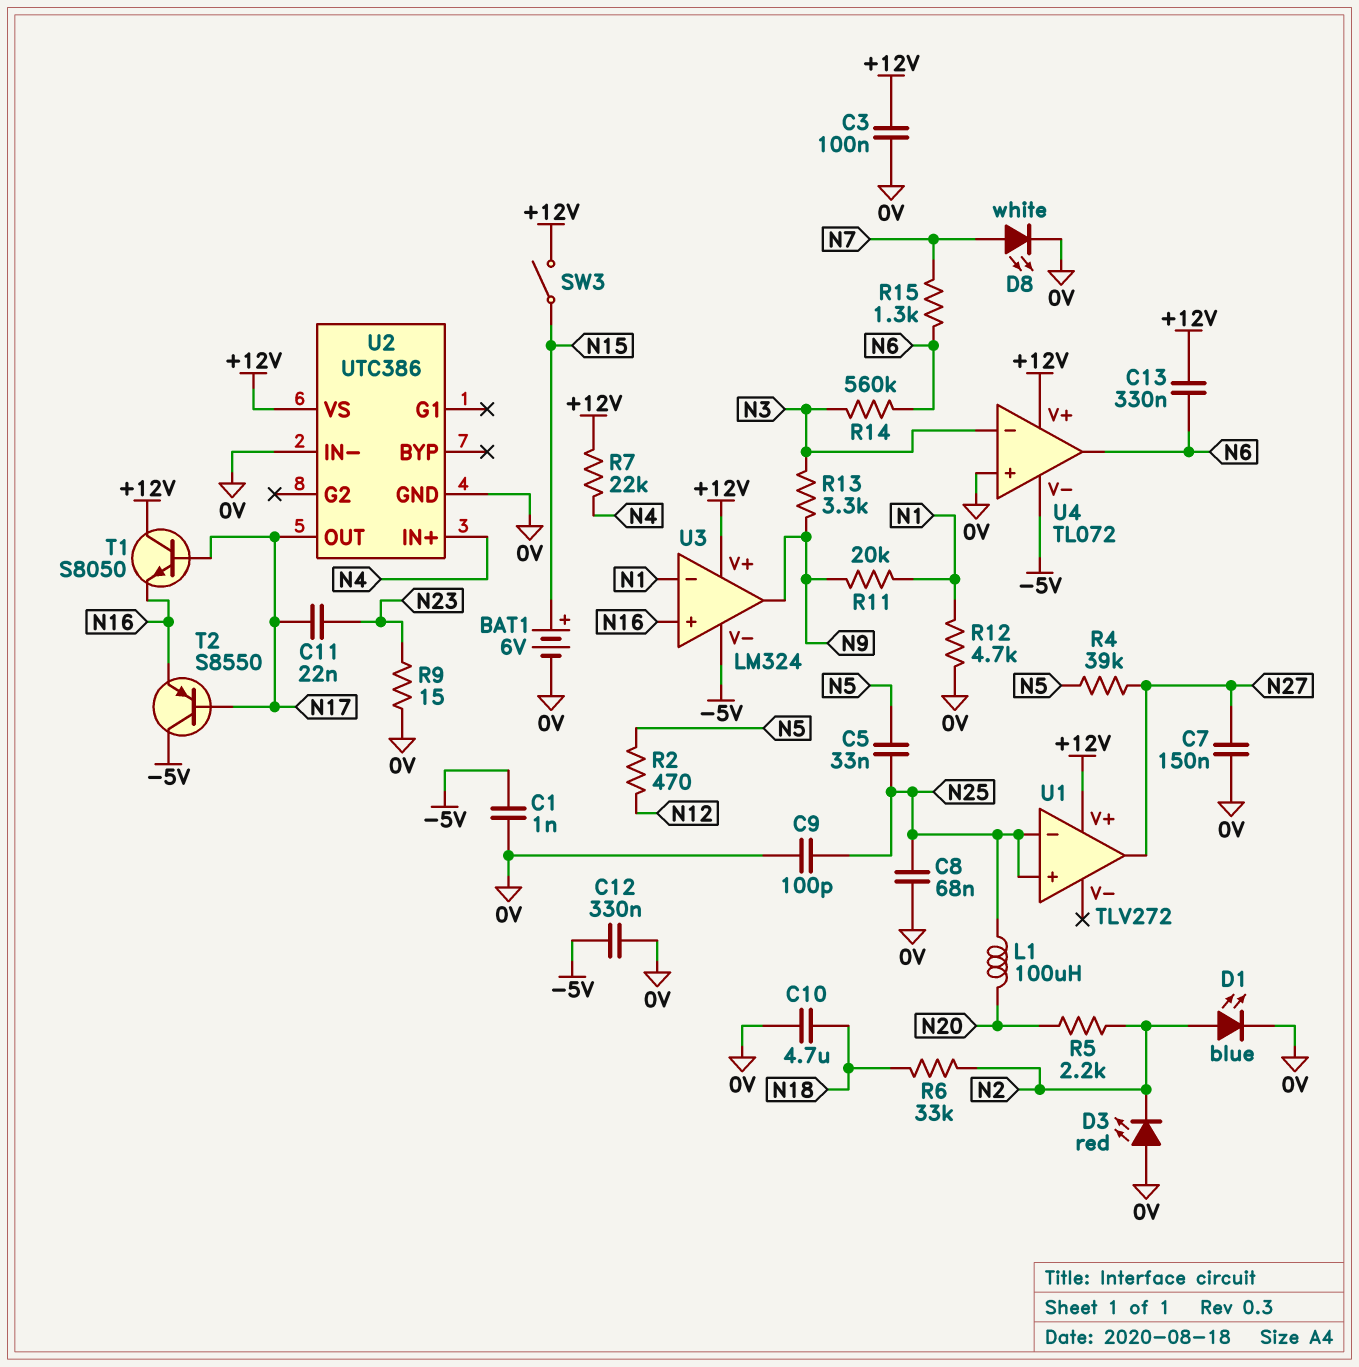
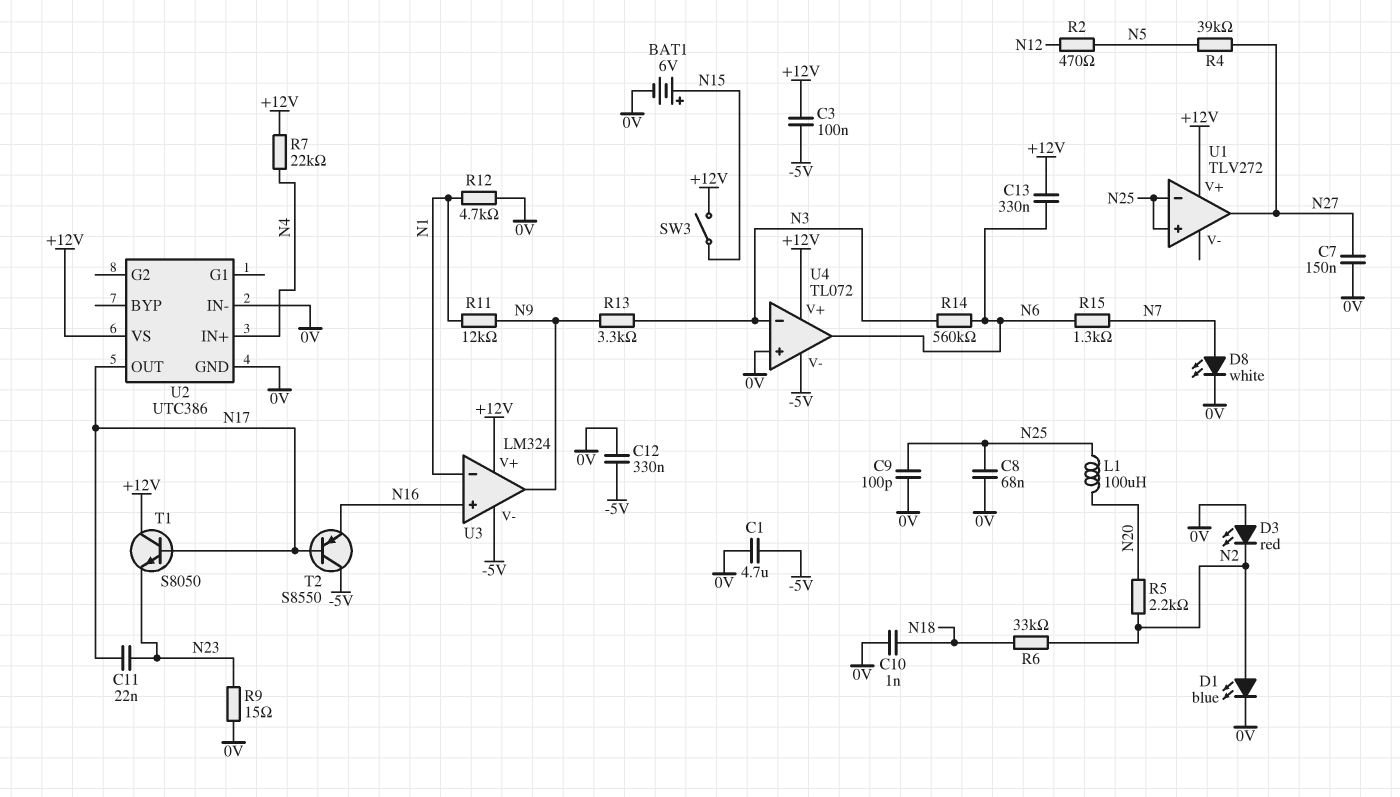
C1: 1nF (-5V, 0V) -> 4.7uF (-5V, 0V)
C3: 100nF (+12V, 0V) -> 100nF (+12V, -5V)
C5: 33nF (N5, N25) -> none
C10: 4.7uF (0V, N18) -> 1nF (0V, N18)
R11: 20k (N1, N9) -> 12k (N1, N9)
T1: NPN S8050 (B N17, C +12V, E N16) -> NPN S8050 (B N17, C +12V, E N23)

